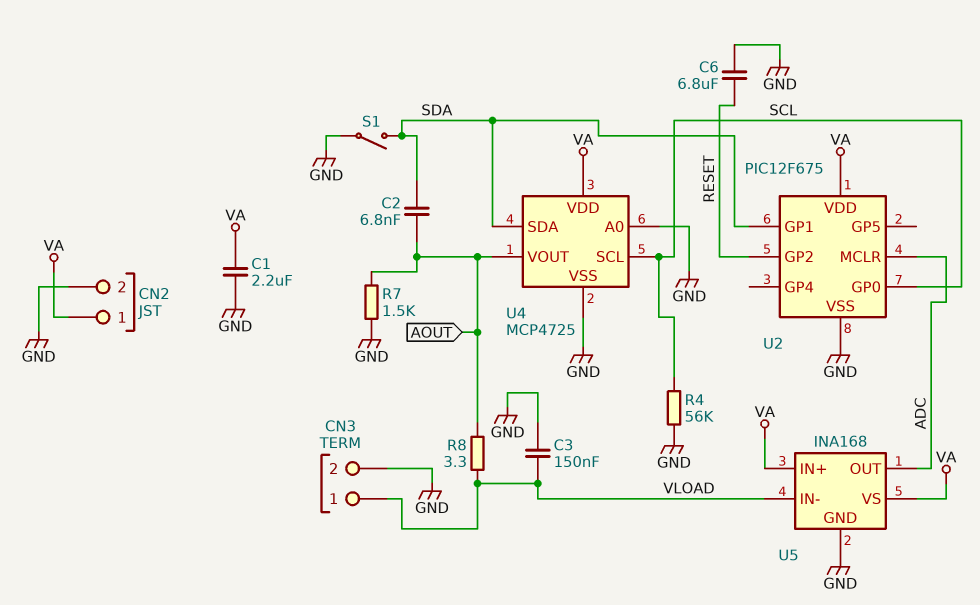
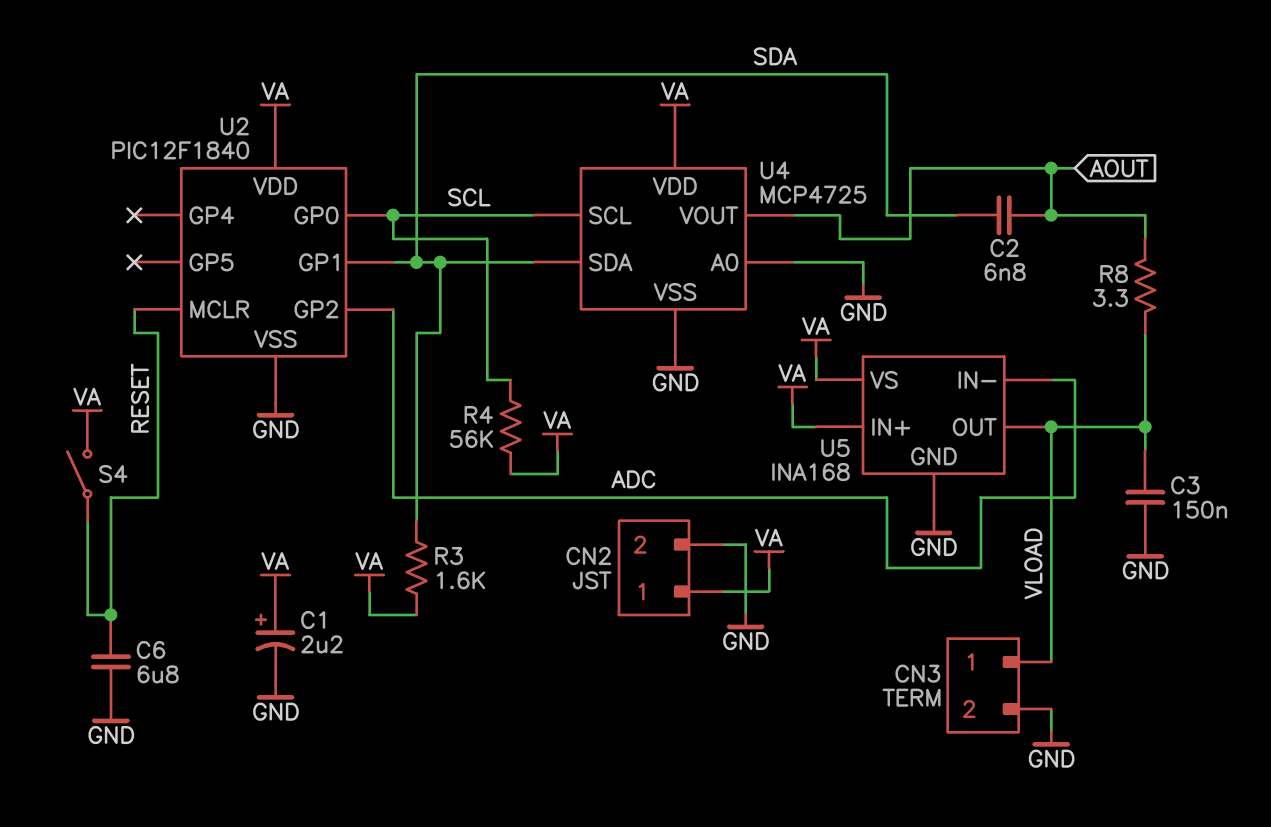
C1: 2.2uF (GND, VA) -> 2.2uF (plus VA, minus GND)
R3: none -> 1.6k (SDA, VA)
R4: 56k (GND, SCL) -> 56k (SCL, VA)
R7: 1.5k (AOUT, GND) -> none
S1: switch (GND, SDA) -> none
S4: none -> switch (RESET, VA)
U2: PIC12F675 -> PIC12F1840
U2 pin GP2: RESET -> ADC
U2 pin MCLR: ADC -> RESET
U5 pin IN-: VLOAD -> ADC
U5 pin OUT: ADC -> VLOAD

